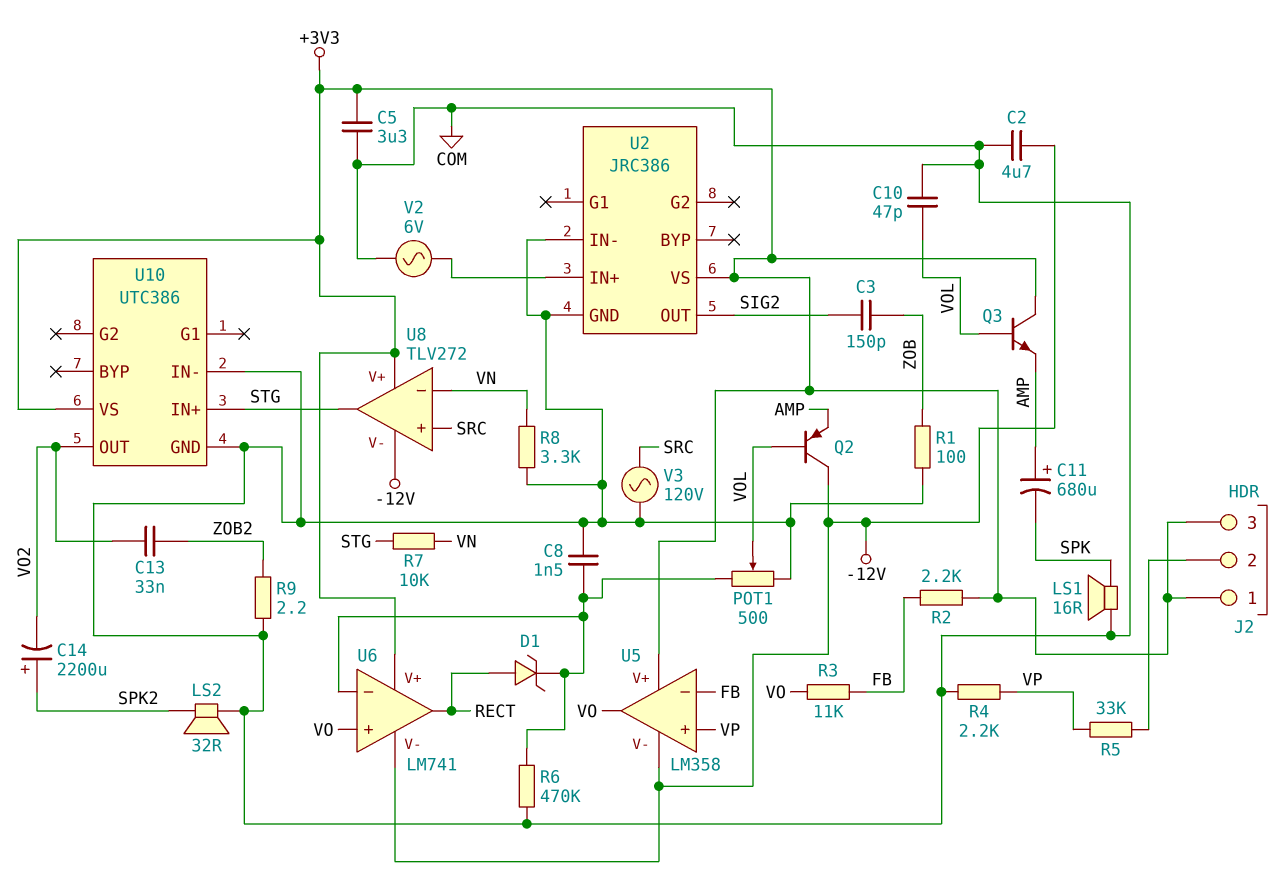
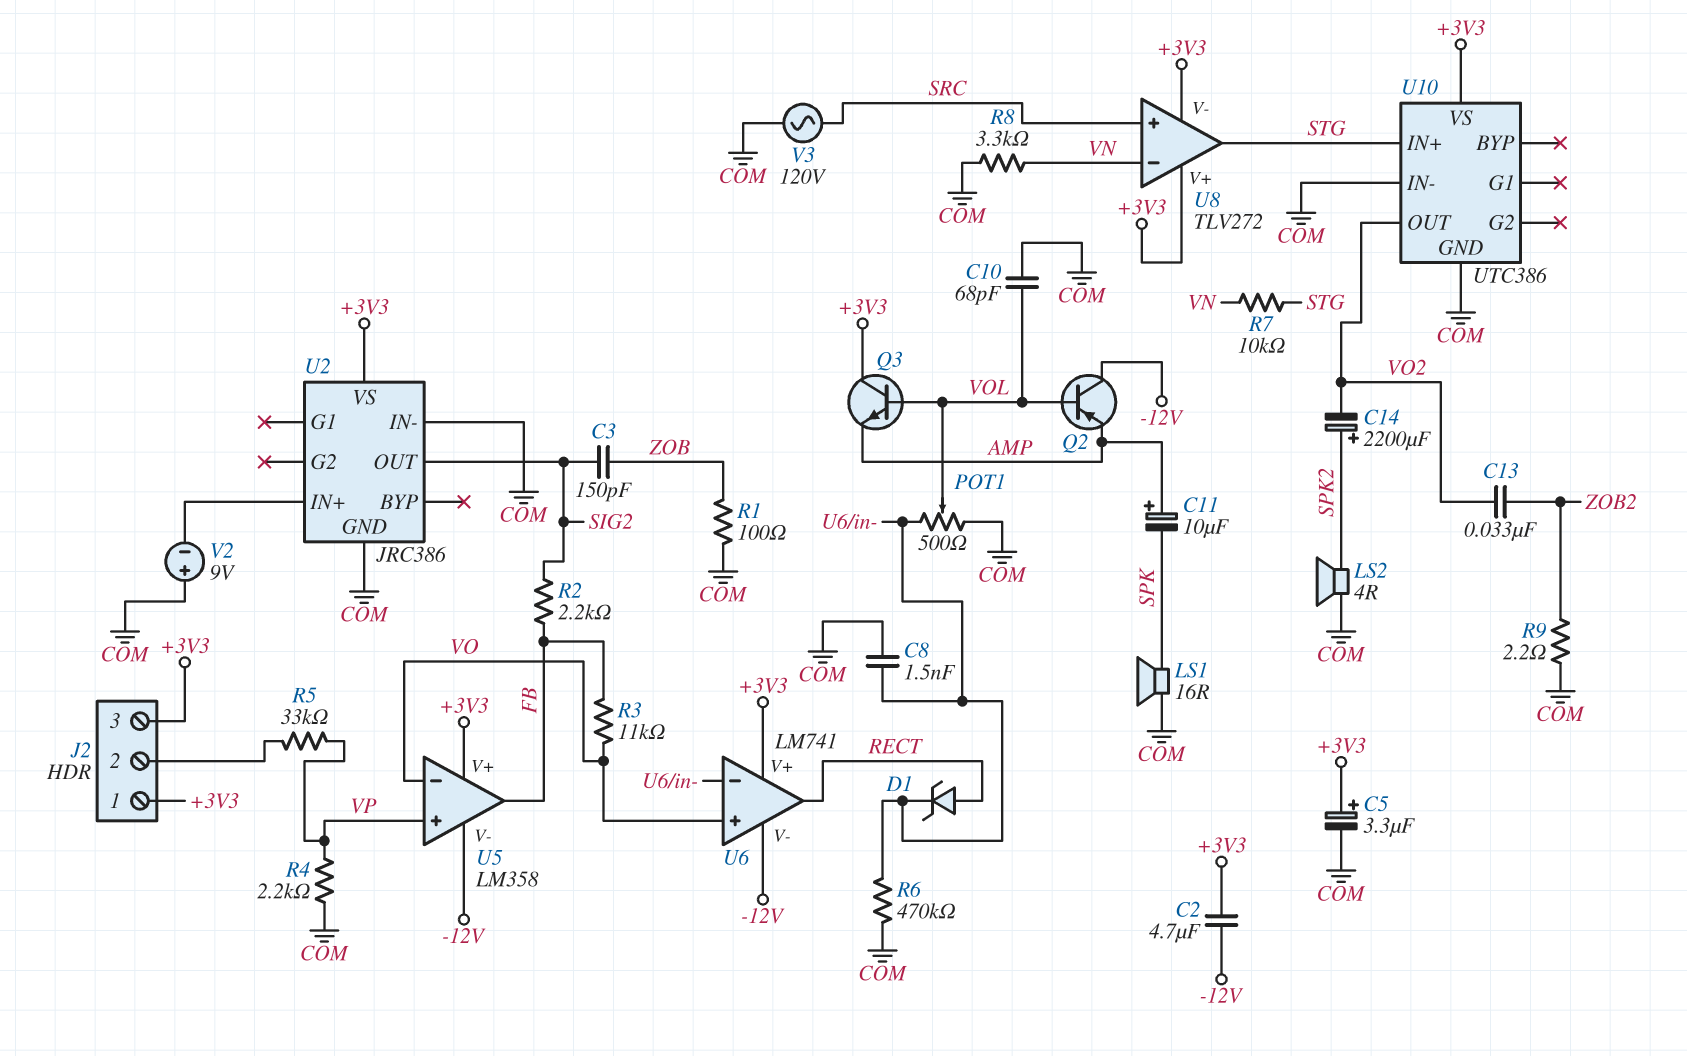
C2: 4.7uF (-12V, COM) -> 4.7uF (+3V3, -12V)
C5: 3.3uF (+3V3, COM) -> 3.3uF (plus +3V3, minus COM)
C10: 47pF (COM, VOL) -> 68pF (COM, VOL)
C11: 680uF (plus AMP, minus SPK) -> 10uF (plus AMP, minus SPK)
LS2: speaker 32R (COM, SPK2) -> speaker 4R (COM, SPK2)
R2: 2.2k (+3V3, FB) -> 2.2k (FB, SIG2)
U5 pin in-: FB -> VO
U5 pin out: VO -> FB
U8 pin V-: -12V -> +3V3
V2: AC 6V (COM, U2/IN+) -> 9V (plus COM, minus U2/IN+)

